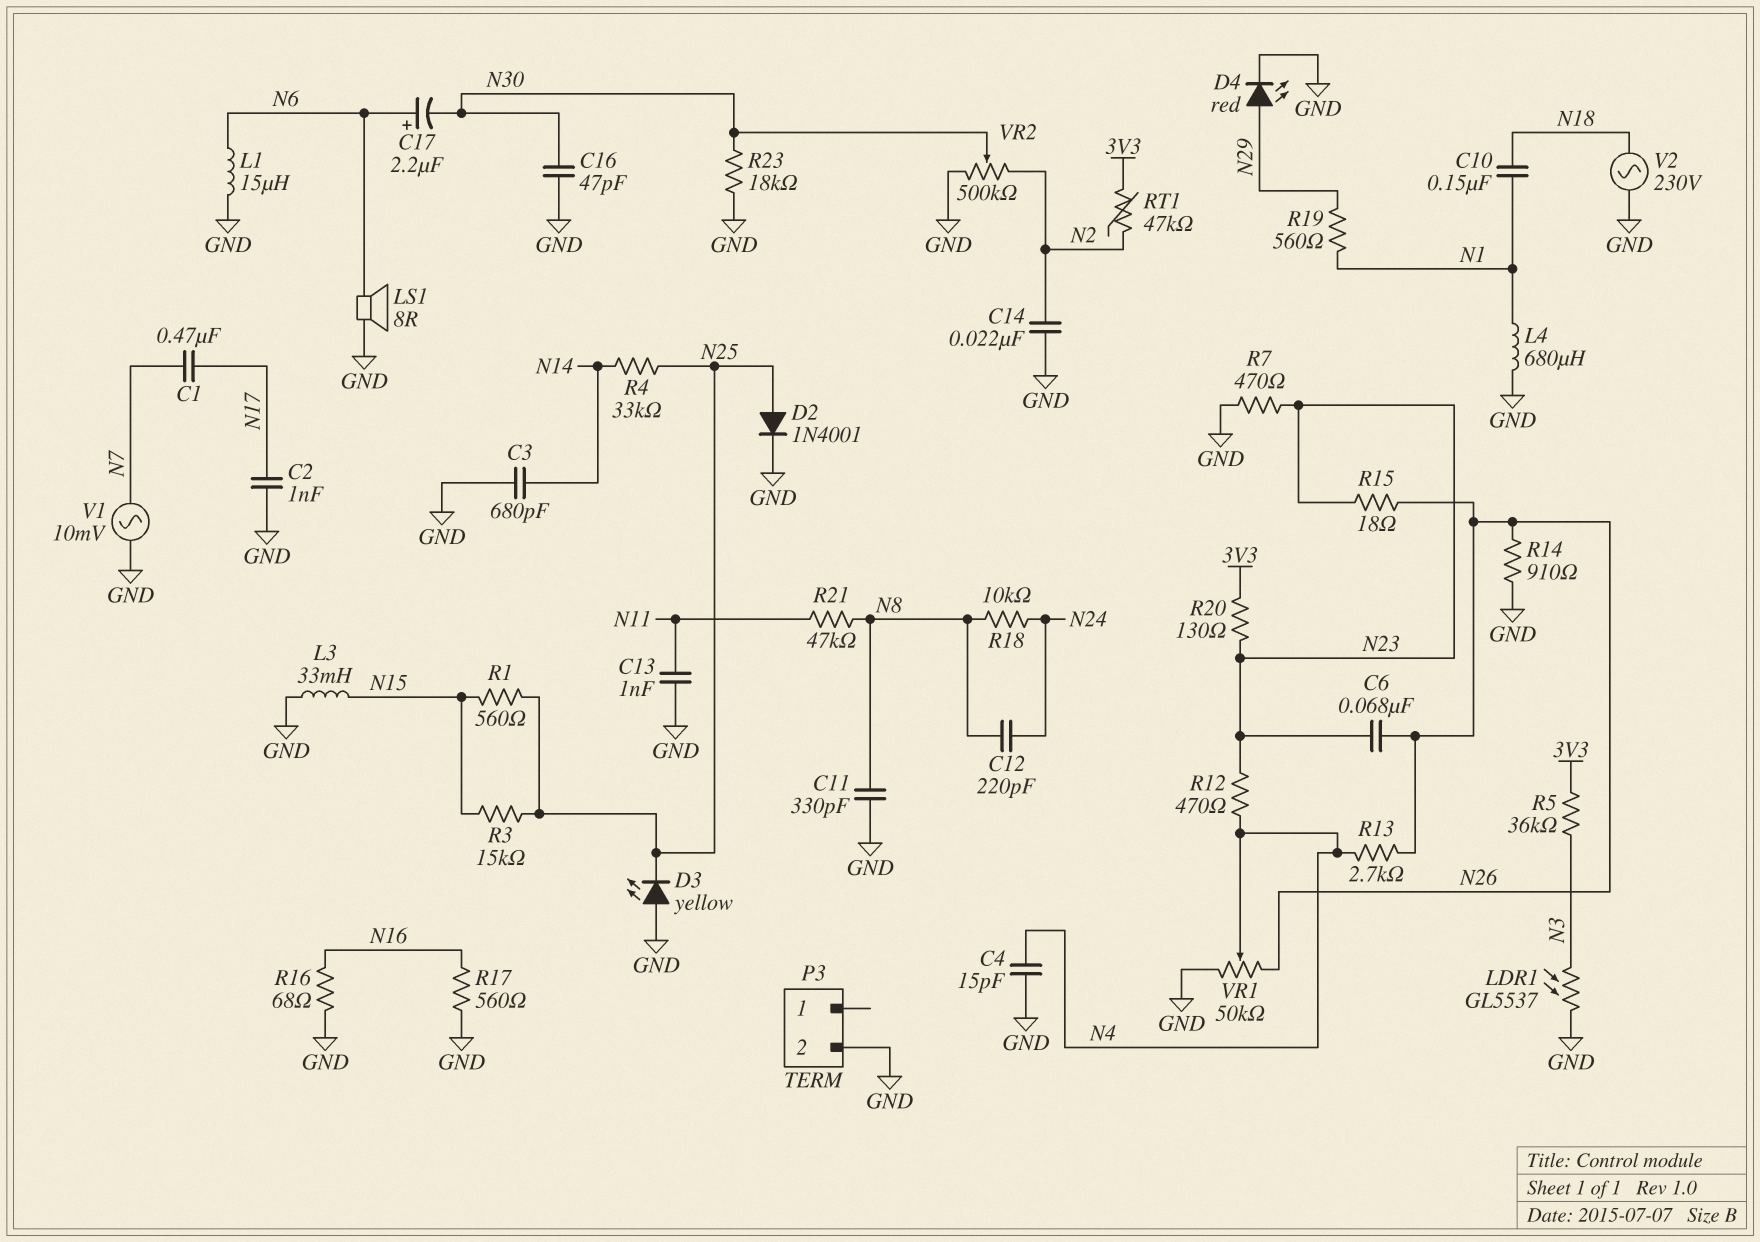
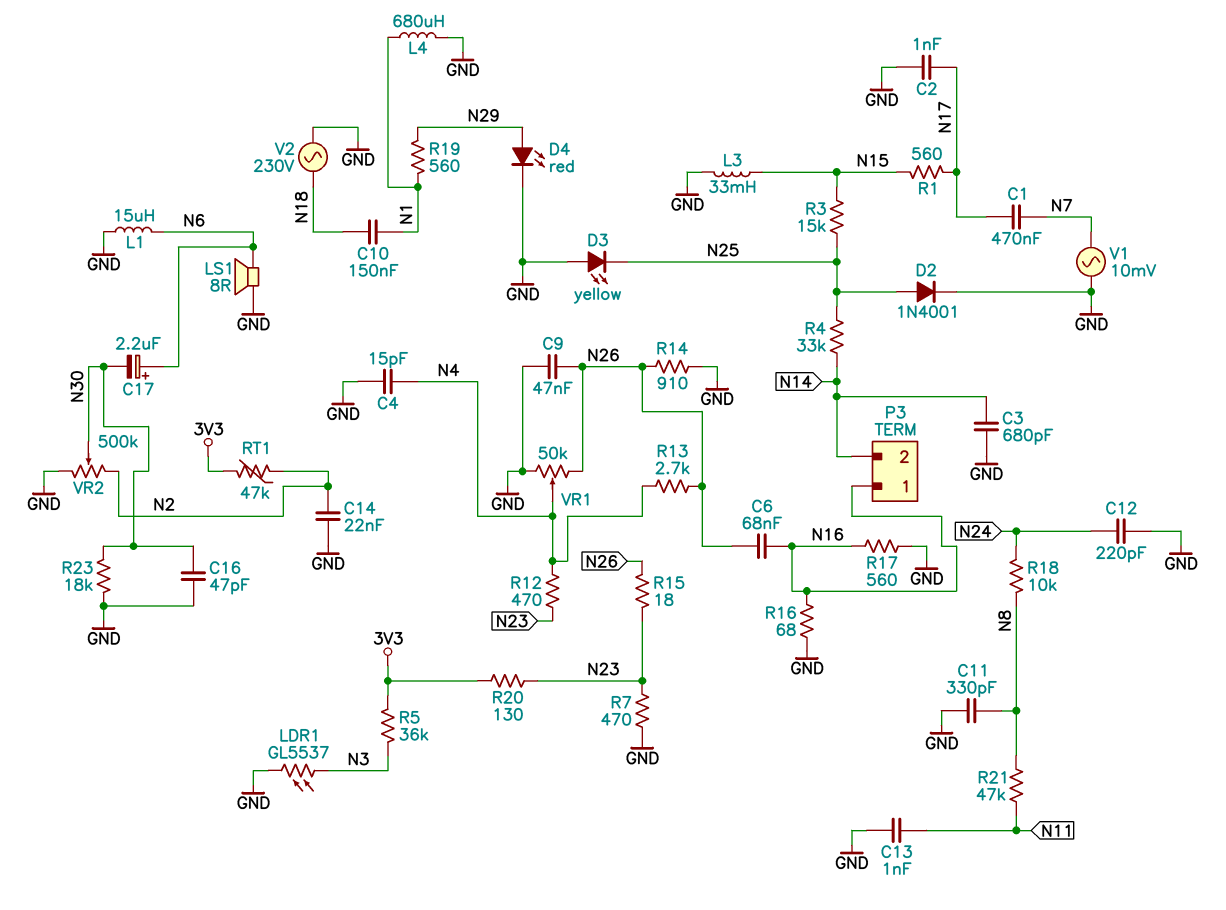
C6: 68nF (N23, N26) -> 68nF (N16, N26)
C9: none -> 47nF (GND, N26)
C12: 220pF (N8, N24) -> 220pF (GND, N24)
P3 pin 1: none -> N16
P3 pin 2: GND -> N14
R1: 560 (N15, N25) -> 560 (N15, N17)

